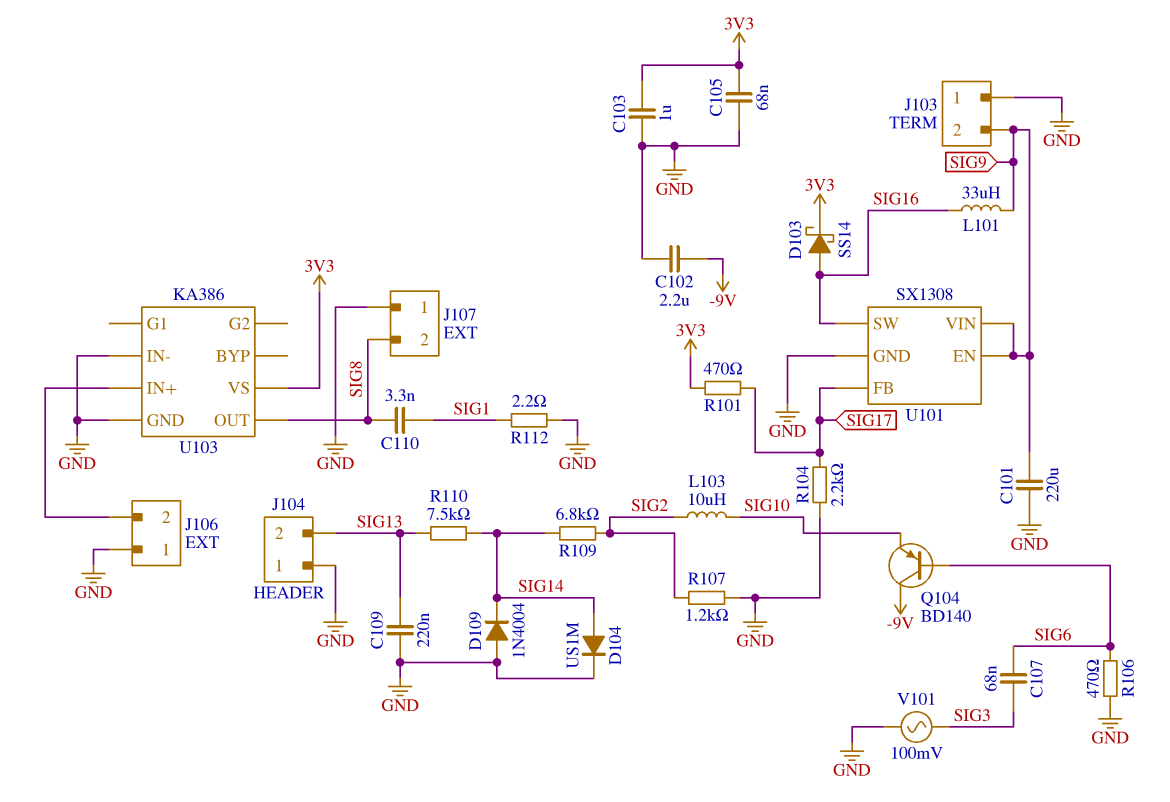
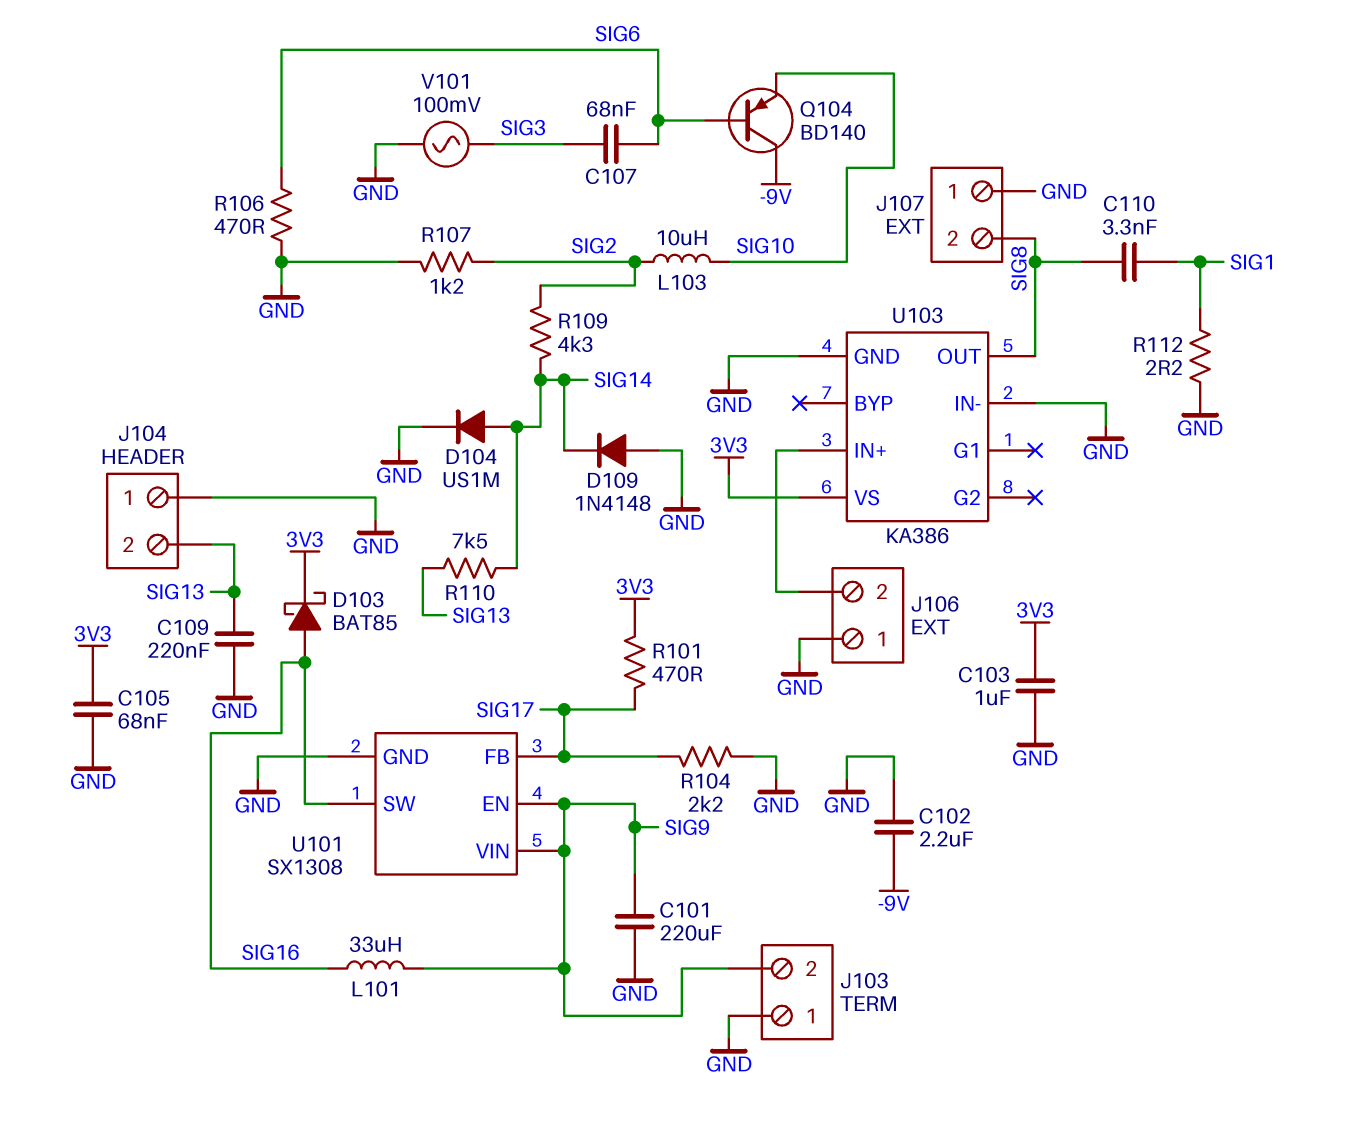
D103: schottky SS14 (A SIG16, K 3V3) -> schottky BAT85 (A SIG16, K 3V3)
D109: diode 1N4004 (A GND, K SIG14) -> diode 1N4148 (A GND, K SIG14)
R109: 6.8k (SIG2, SIG14) -> 4.3k (SIG2, SIG14)

